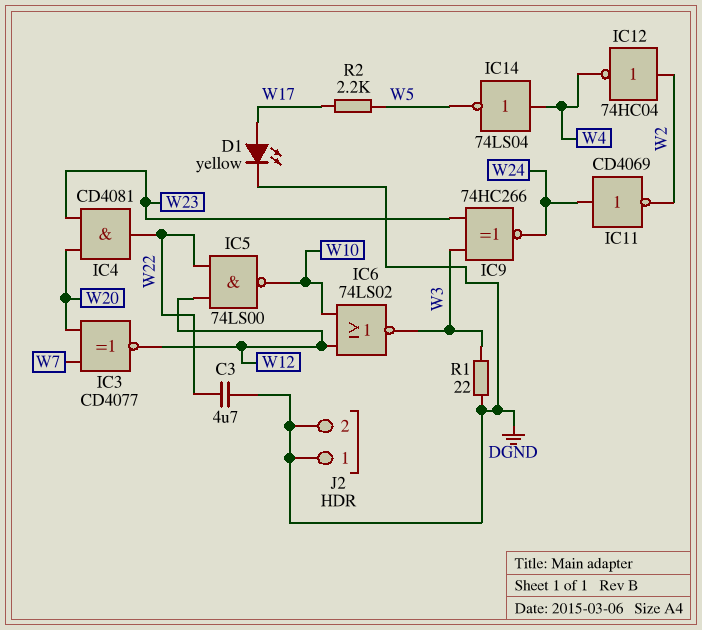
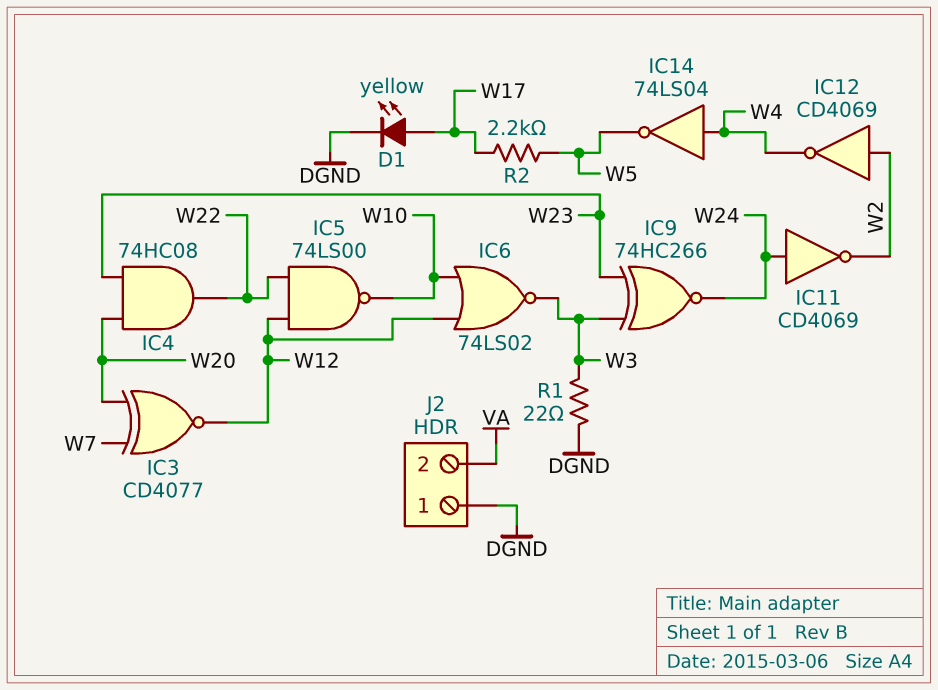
C3: 4.7uF (DGND, W22) -> none
IC4: AND CD4081 (in W20, in W23, out W22) -> AND 74HC08 (in W20, in W23, out W22)
IC12: NOT 74HC04 (in W2, out W4) -> NOT CD4069 (in W2, out W4)
J2 pin 2: DGND -> VA

